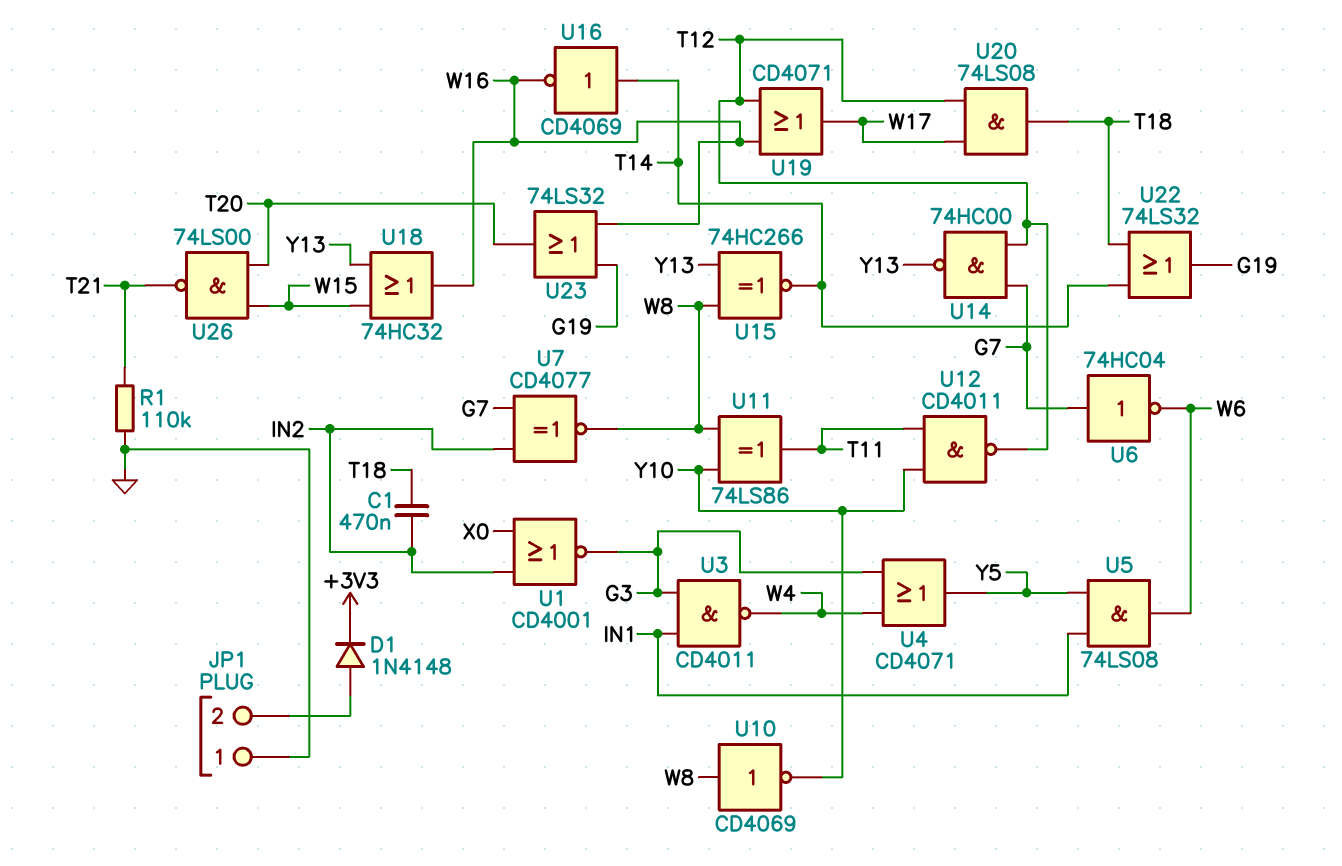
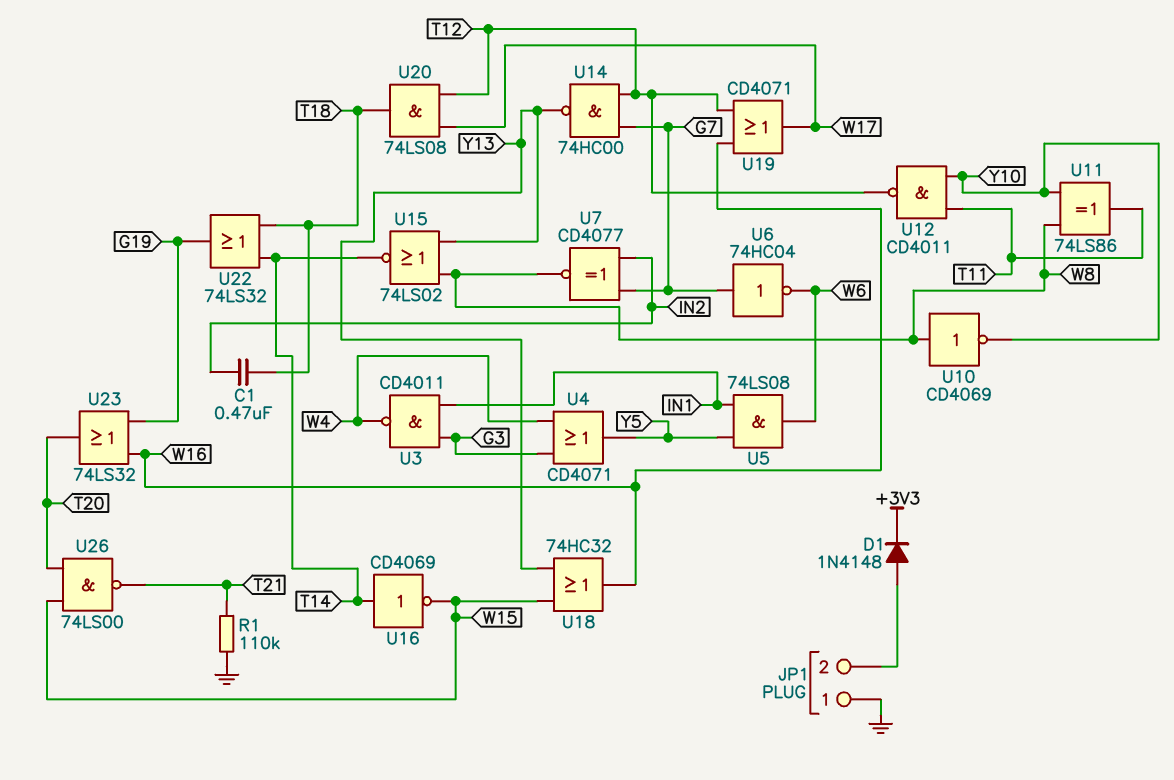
U1: NOR CD4001 (in IN2, in X0, out G3) -> none
U15: XNOR 74HC266 (in W8, in Y13, out T14) -> NOR 74LS02 (in W8, in Y13, out T14)
U16: NOT CD4069 (in T14, out W16) -> NOT CD4069 (in T14, out W15)

